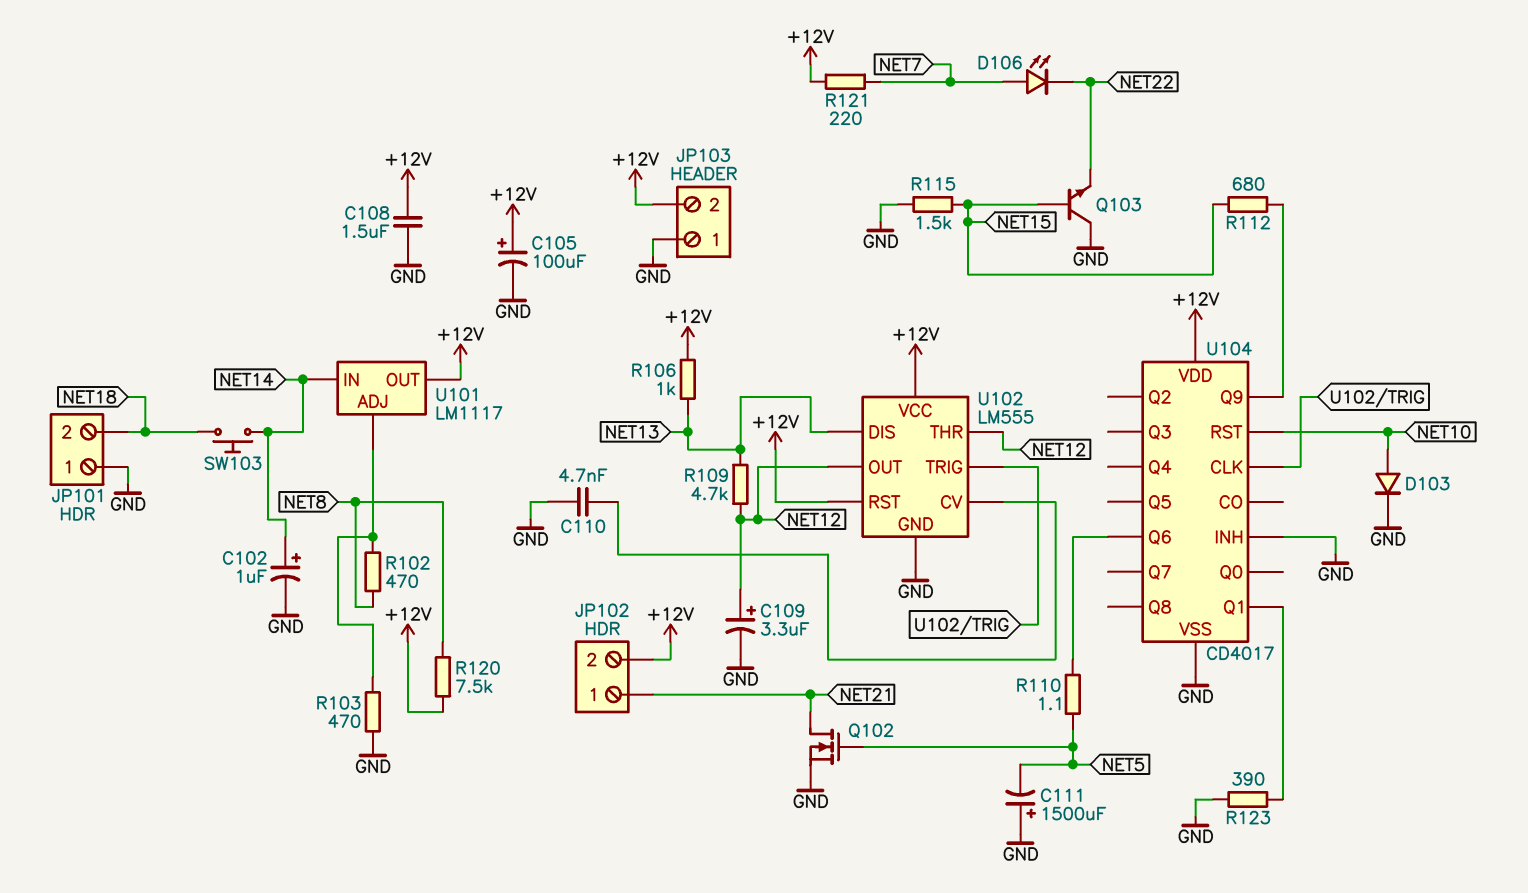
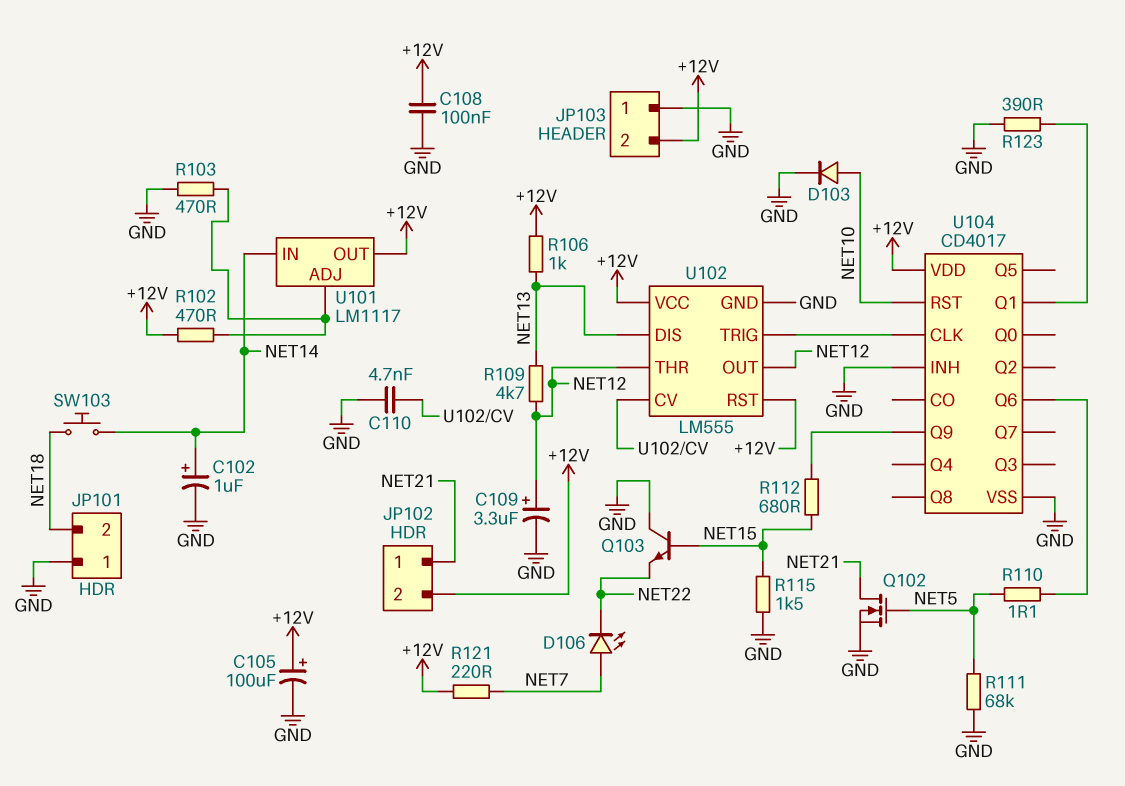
C108: 1.5uF (+12V, GND) -> 100nF (+12V, GND)
C111: 1500uF (plus GND, minus NET5) -> none
R102: 470 (NET8, U101/ADJ) -> 470 (+12V, U101/ADJ)
R111: none -> 68k (GND, NET5)
R120: 7.5k (+12V, NET8) -> none

